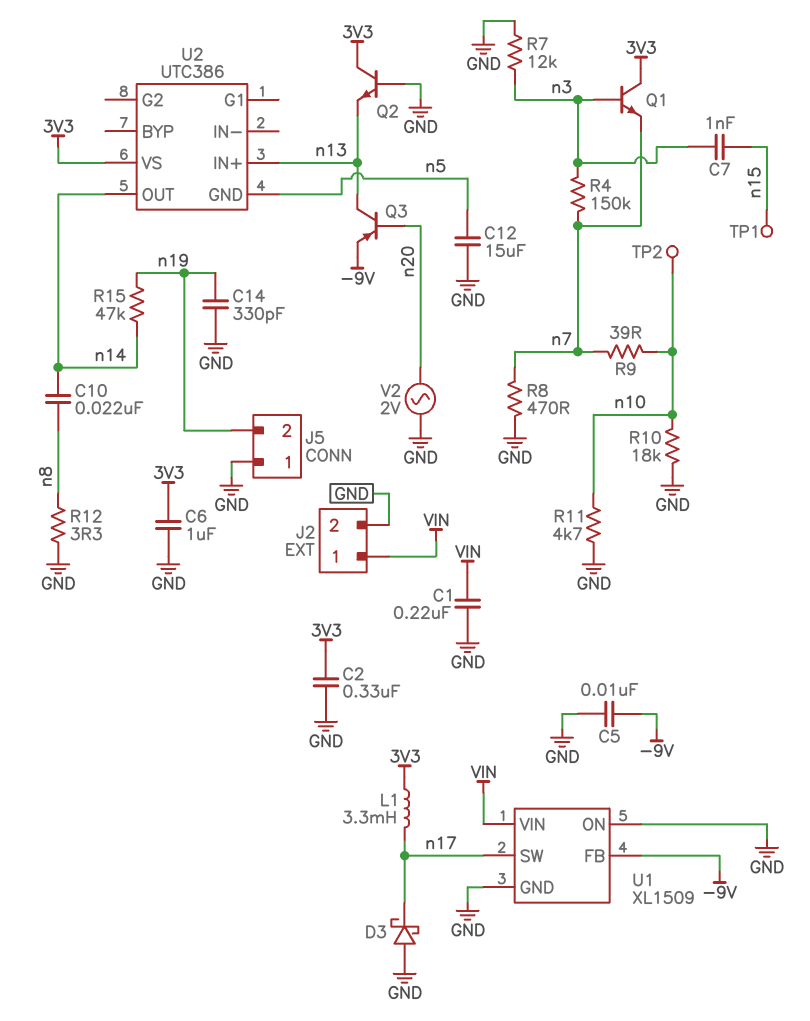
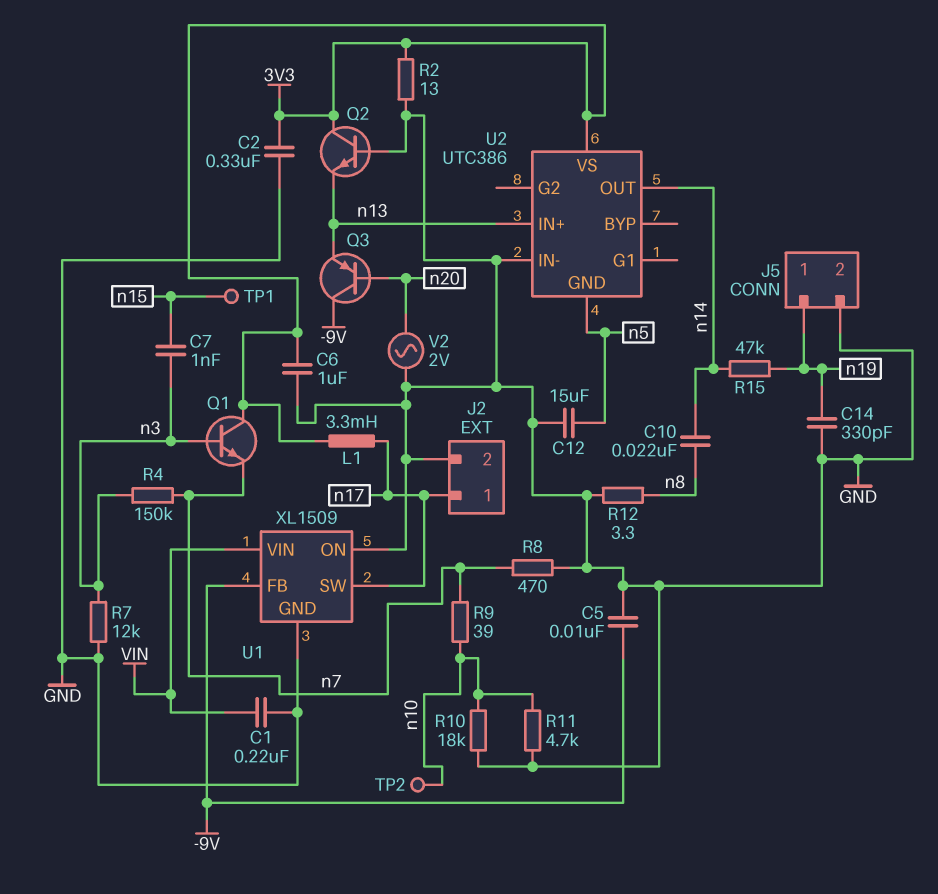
D3: schottky (A GND, K n17) -> none
J2 pin 1: VIN -> n17
J5 pin 1: GND -> n19
J5 pin 2: n19 -> GND
Q3: PNP (B n20, C n13, E -9V) -> PNP (B n20, C -9V, E n13)
R2: none -> 13 (3V3, GND)
U2 pin IN-: none -> GND

